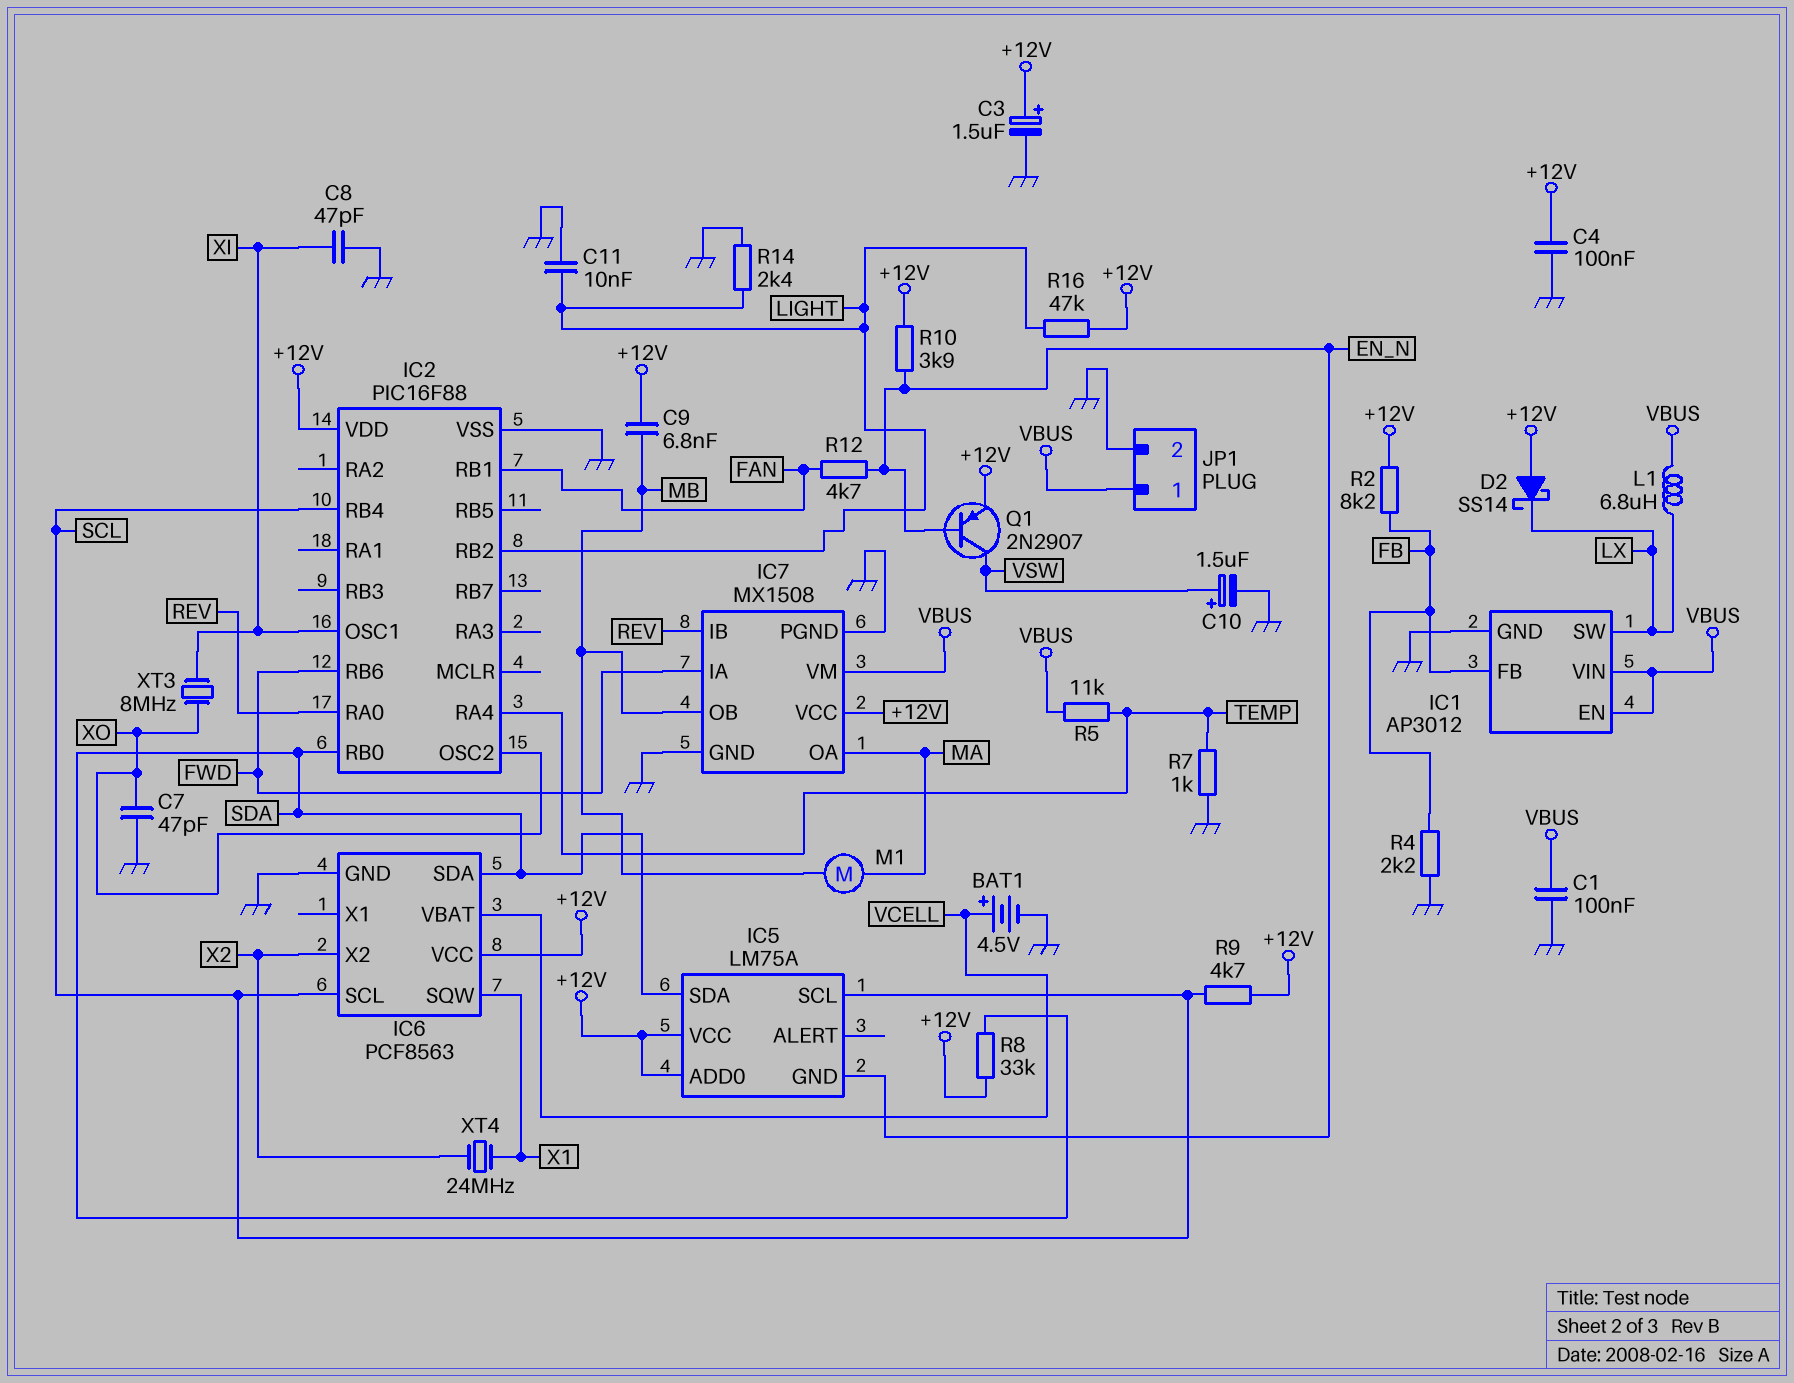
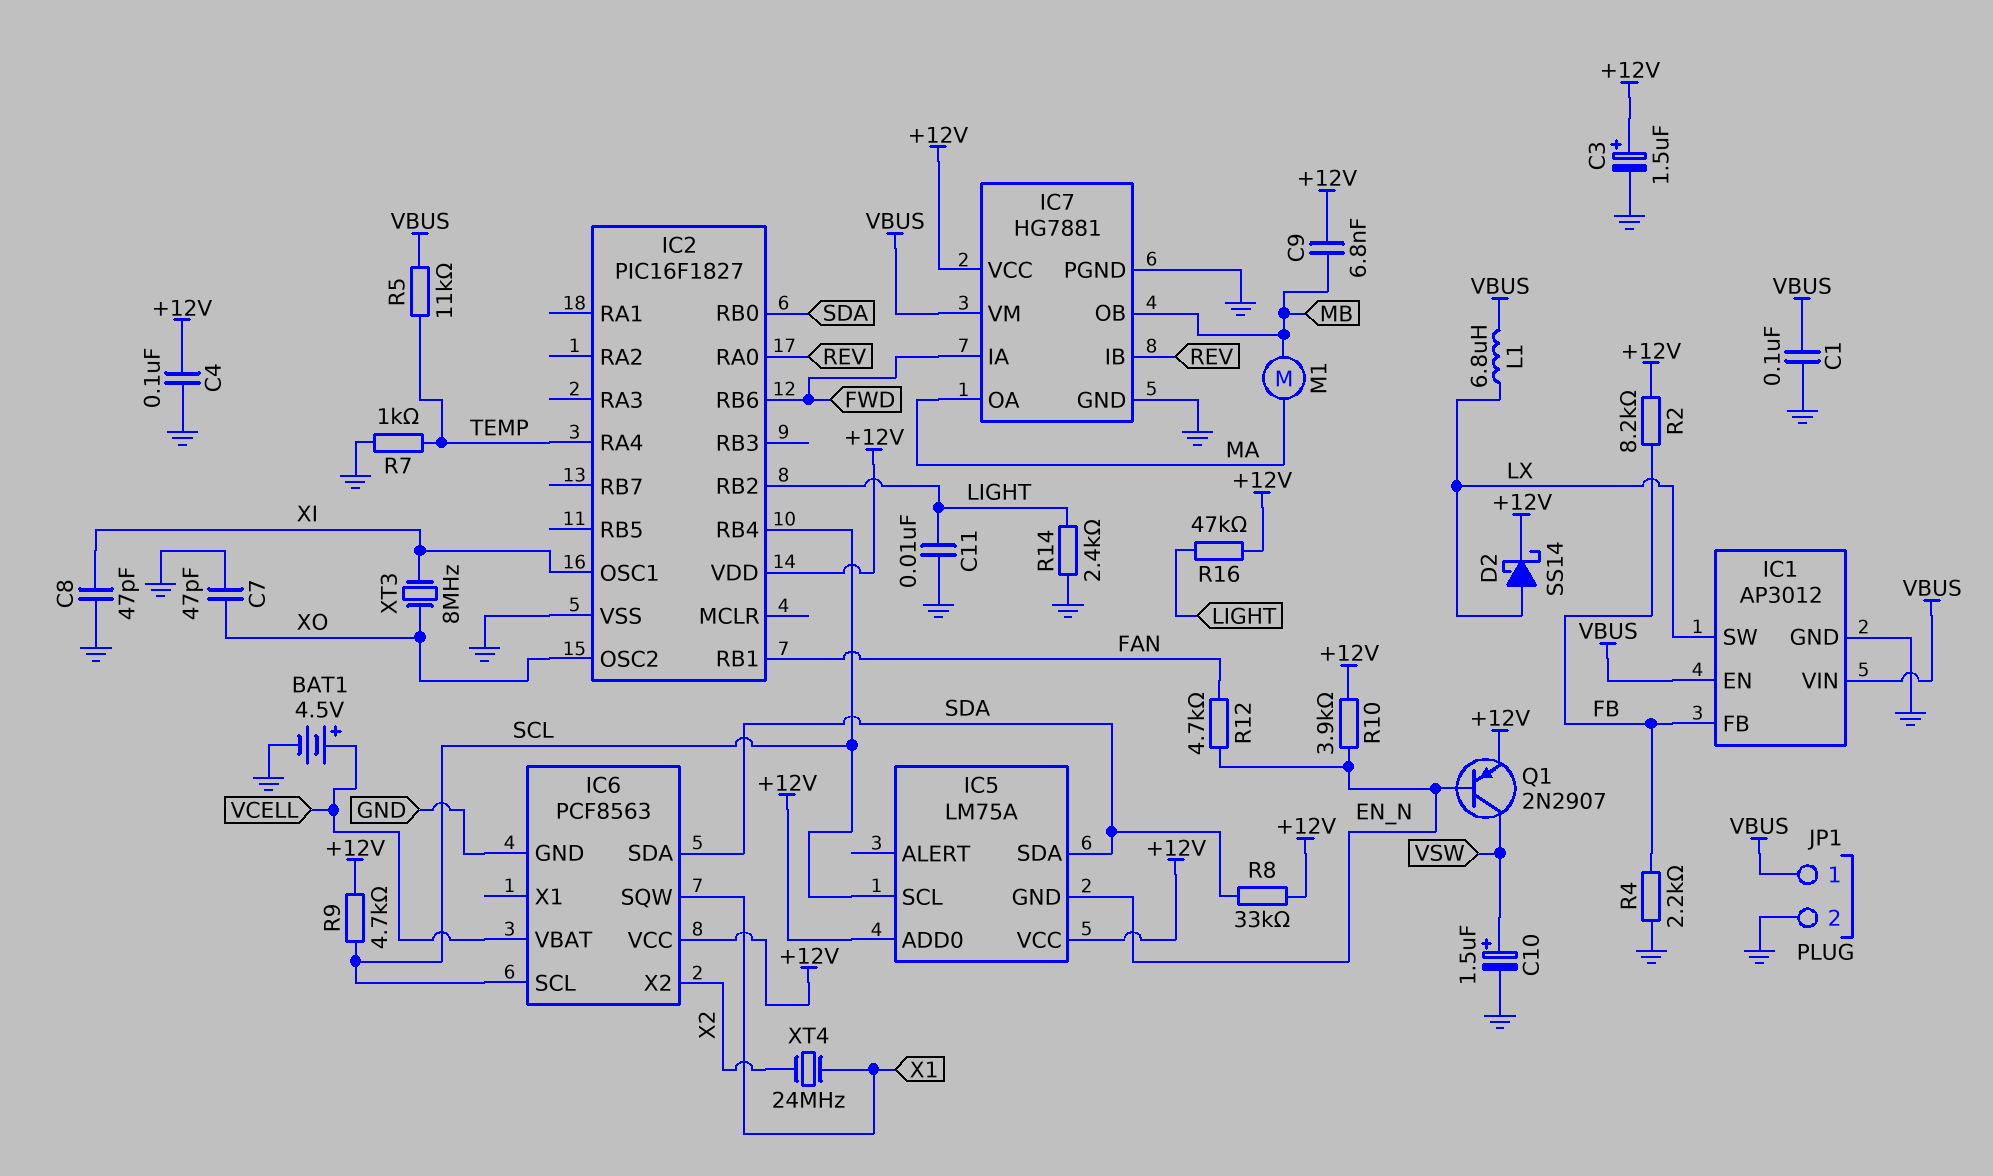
D2: schottky SS14 (A +12V, K LX) -> schottky SS14 (A LX, K +12V)
IC2: PIC16F88 -> PIC16F1827
IC7: MX1508 -> HG7881

